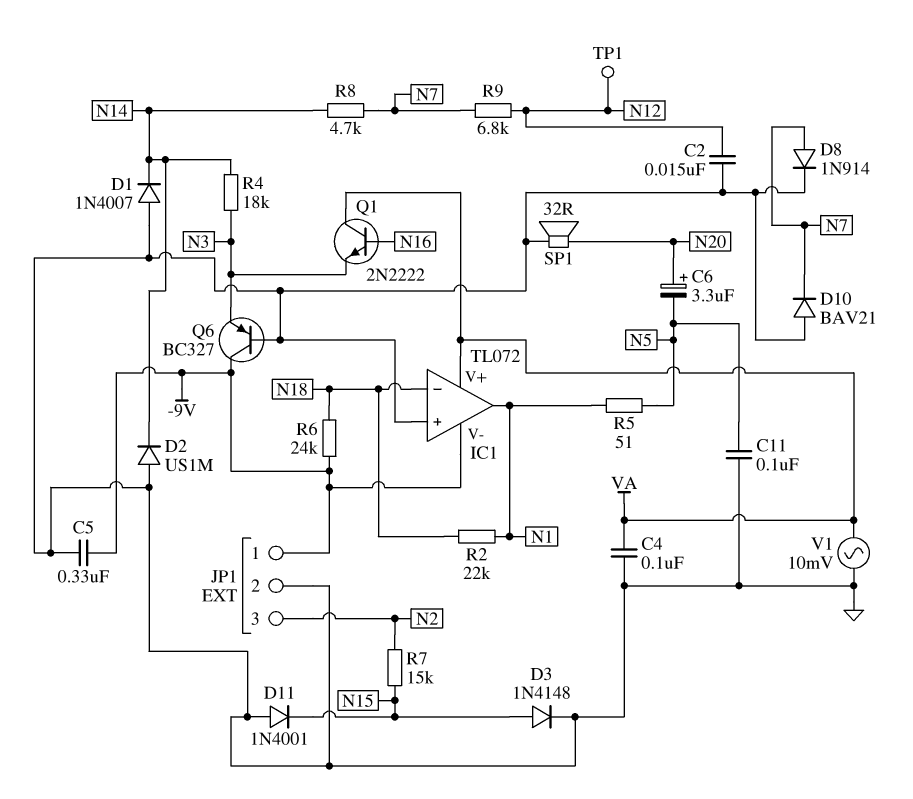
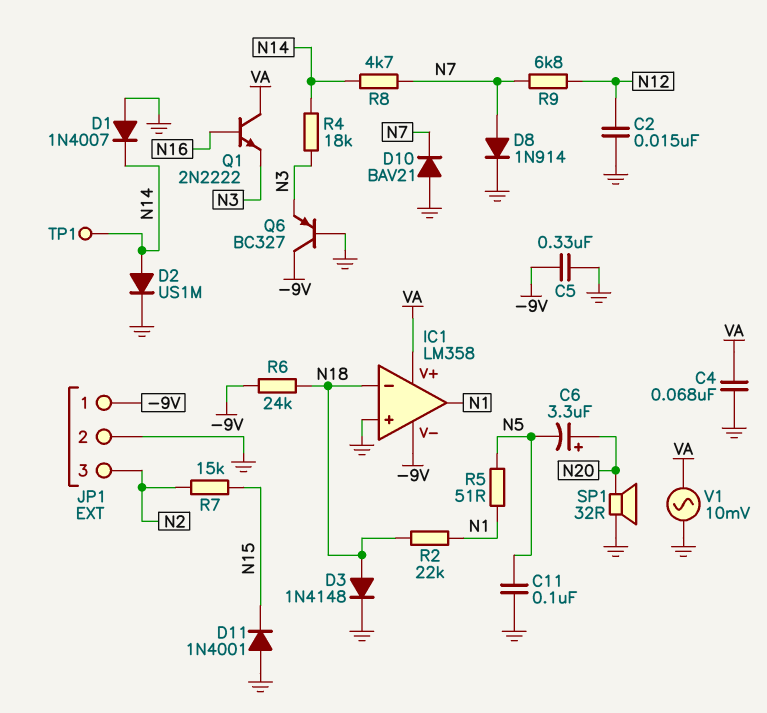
C4: 100nF (GND, VA) -> 68nF (GND, VA)
D2: diode US1M (A GND, K N14) -> diode US1M (A N14, K GND)
D3: diode 1N4148 (A N15, K GND) -> diode 1N4148 (A N18, K GND)
IC1: TL072 -> LM358
TP1: test point (N12) -> test point (N14)

